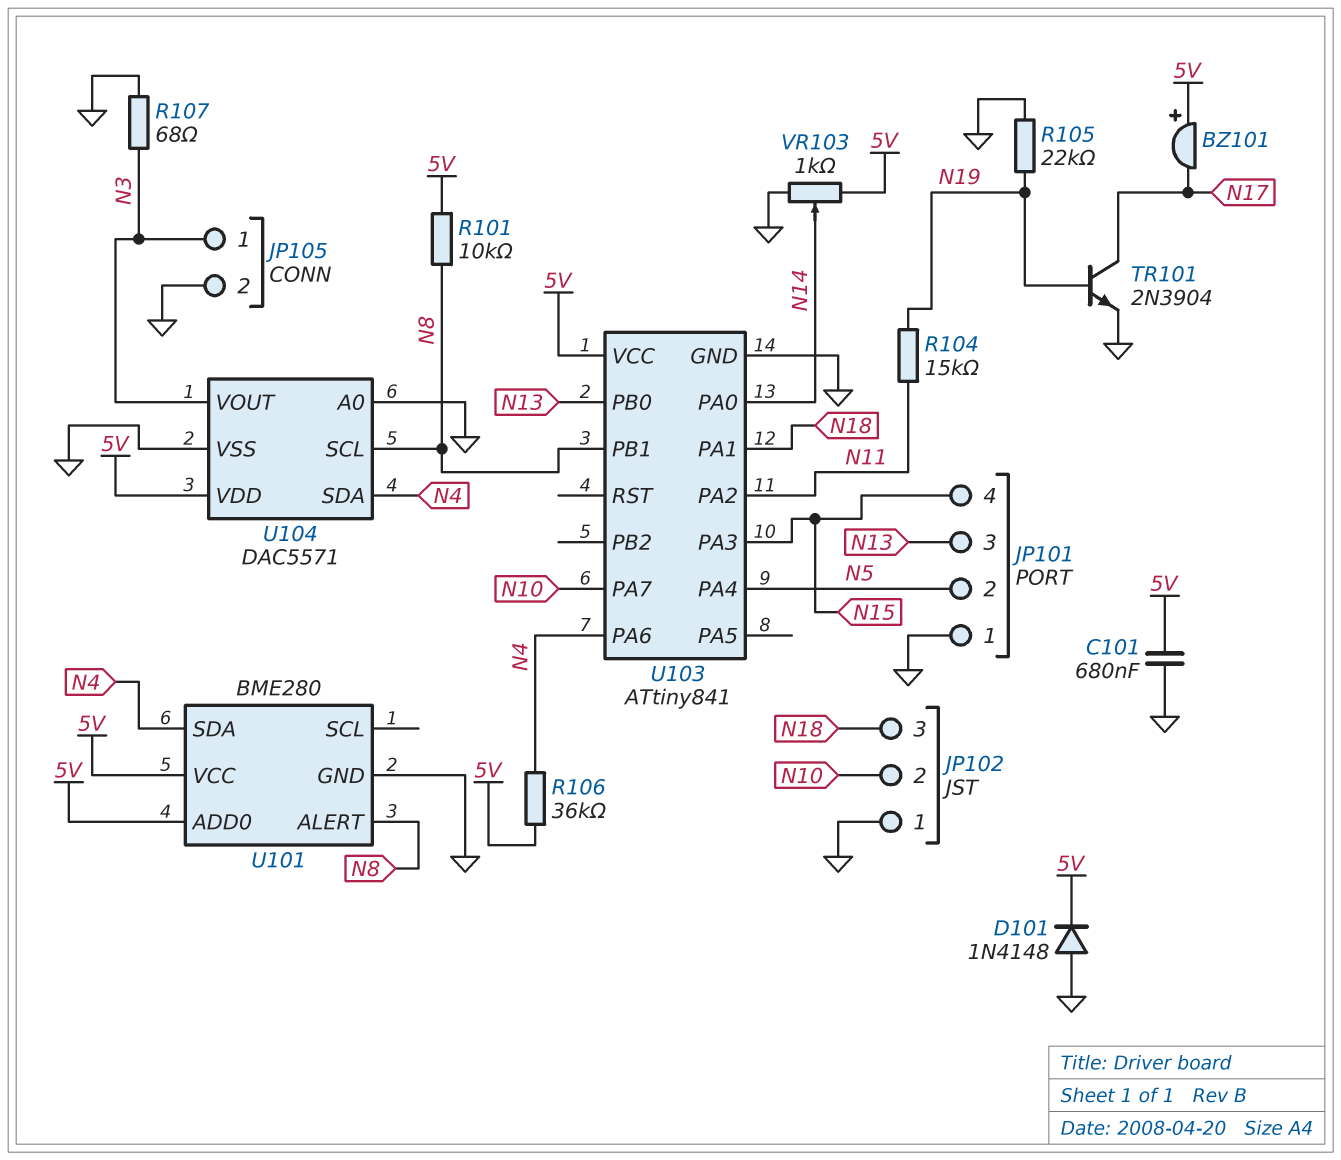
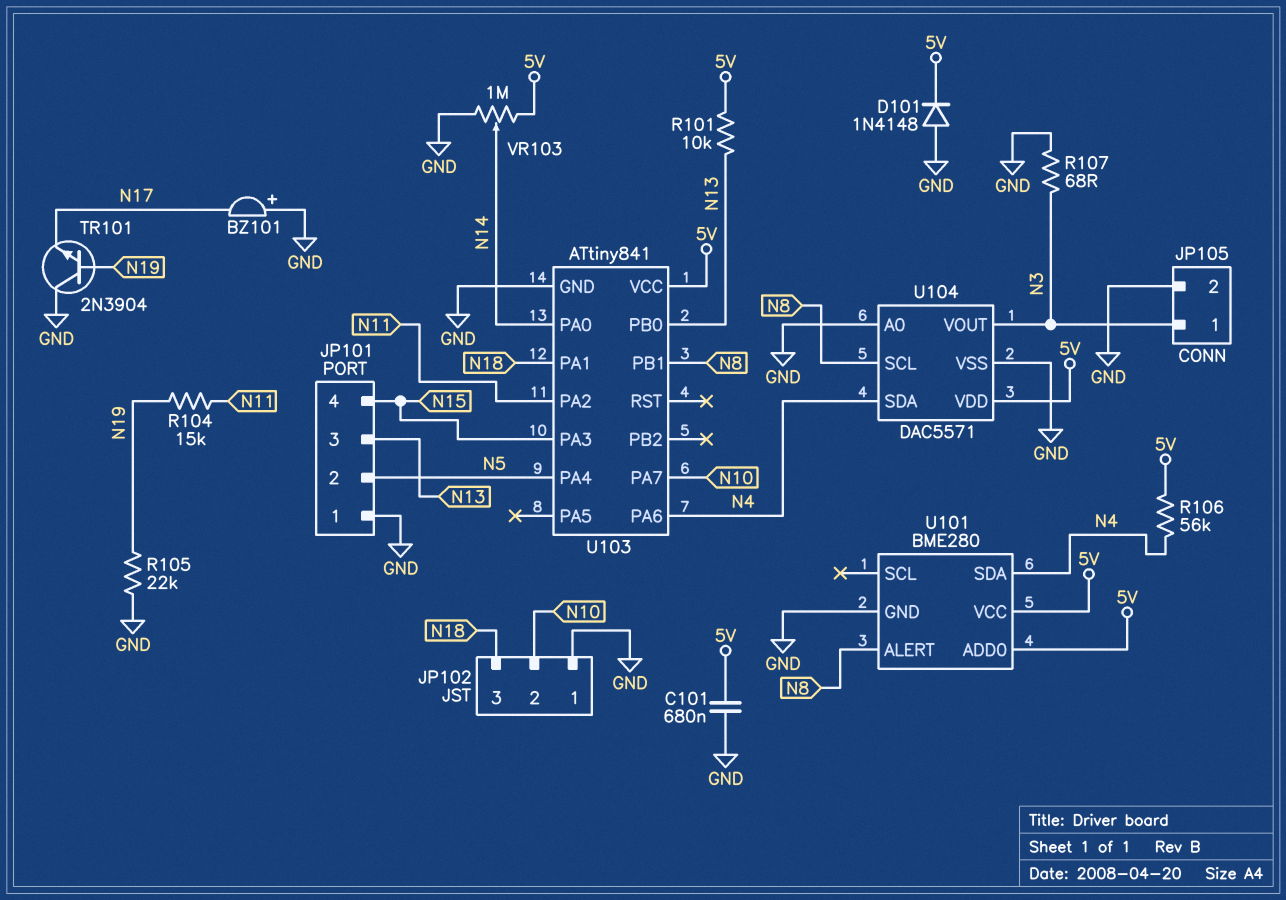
BZ101: buzzer (plus 5V, minus N17) -> buzzer (plus GND, minus N17)
R101: 10k (5V, N8) -> 10k (5V, N13)
R106: 36k (5V, N4) -> 56k (5V, N4)
TR101: NPN 2N3904 (B N19, C N17, E GND) -> NPN 2N3904 (B N19, C GND, E N17)
VR103: 1k (5V, GND, wiper N14) -> 1M (5V, GND, wiper N14)

